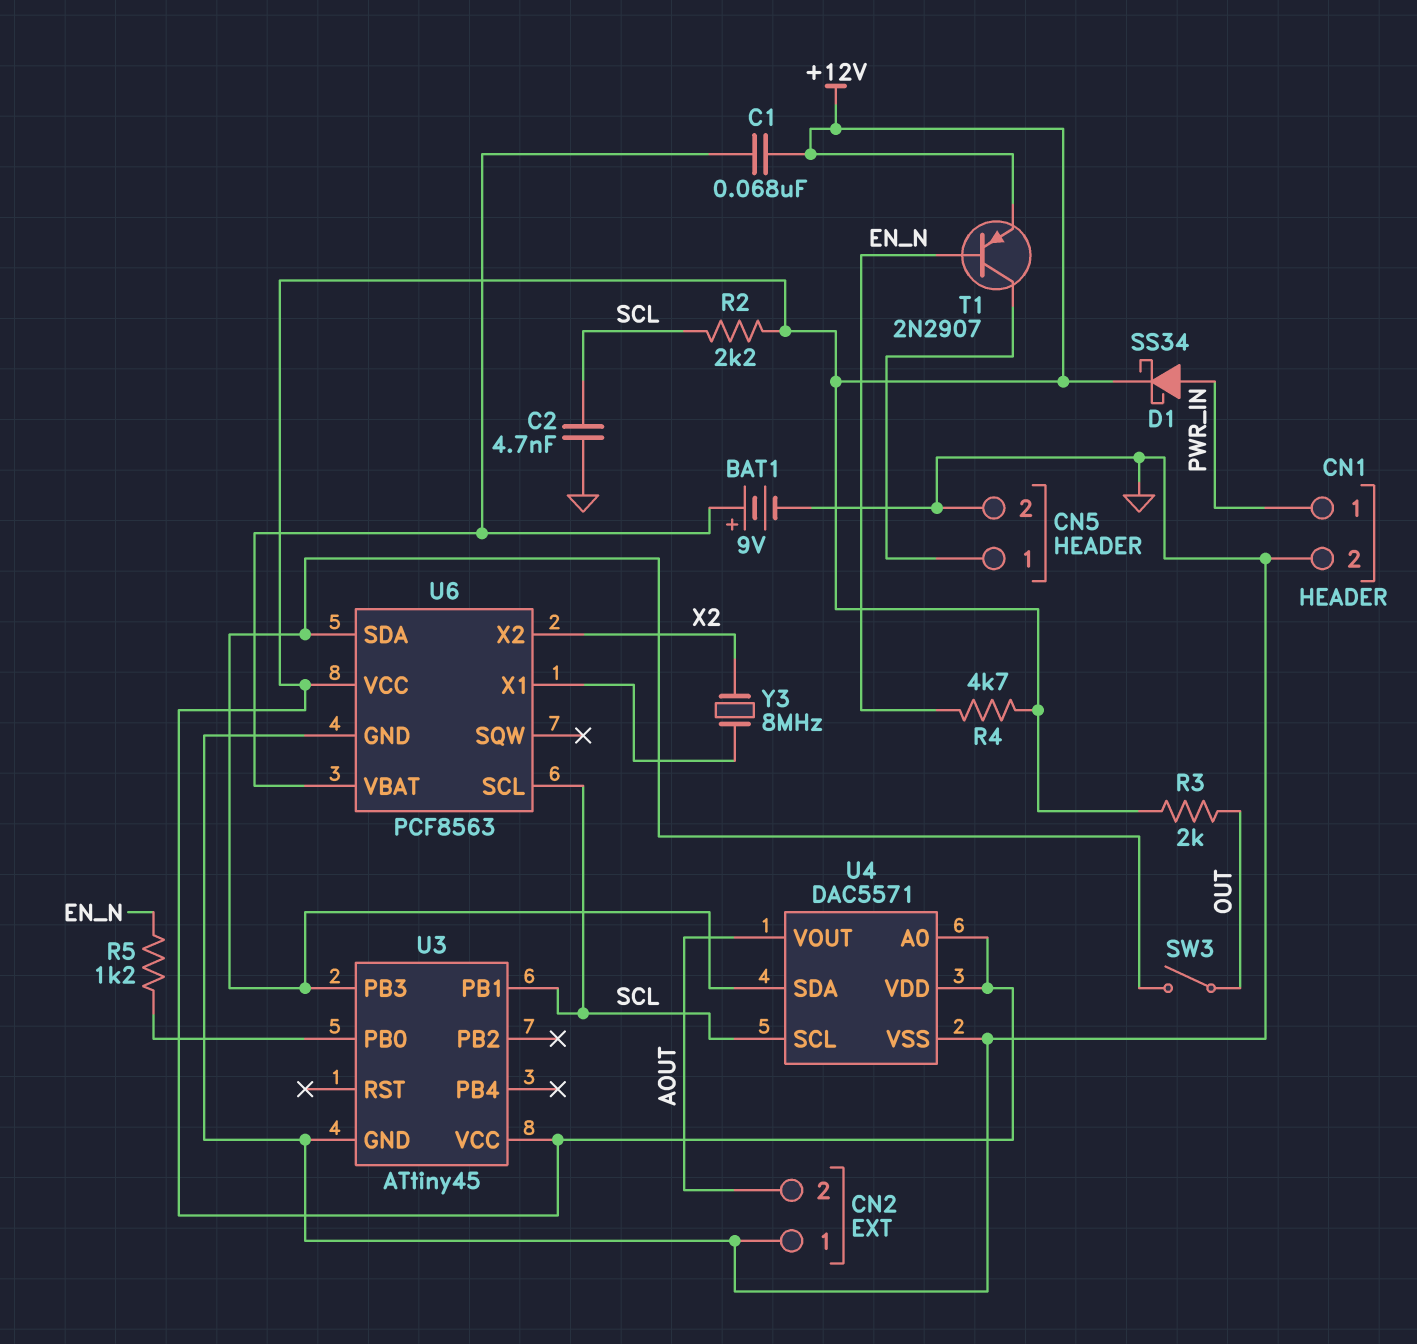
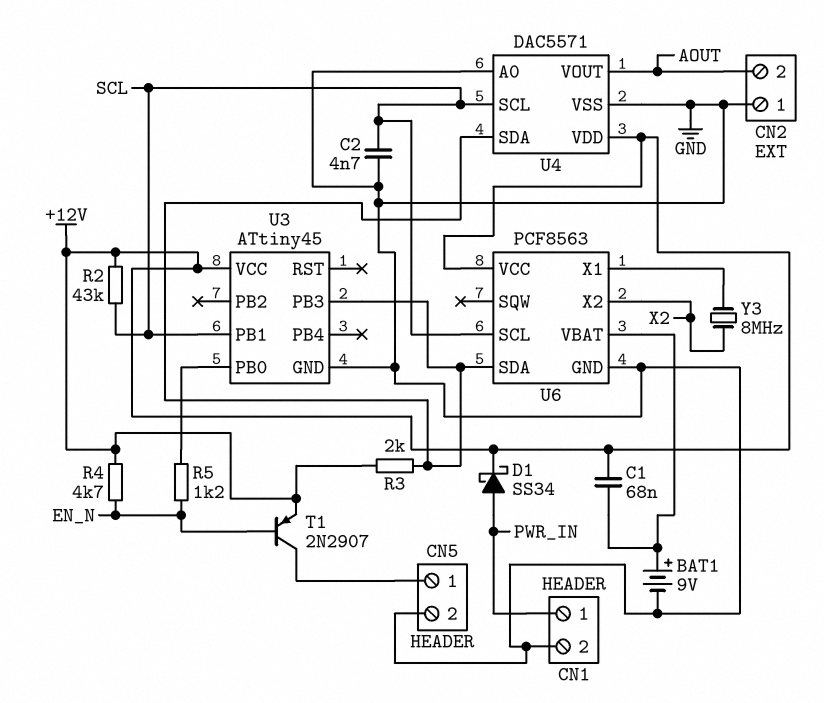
R2: 2.2k (+12V, SCL) -> 43k (+12V, SCL)
R3: 2k (+12V, OUT) -> 2k (+12V, U3/PB3)
SW3: switch (OUT, U3/PB3) -> none
U4 pin A0: +12V -> GND

